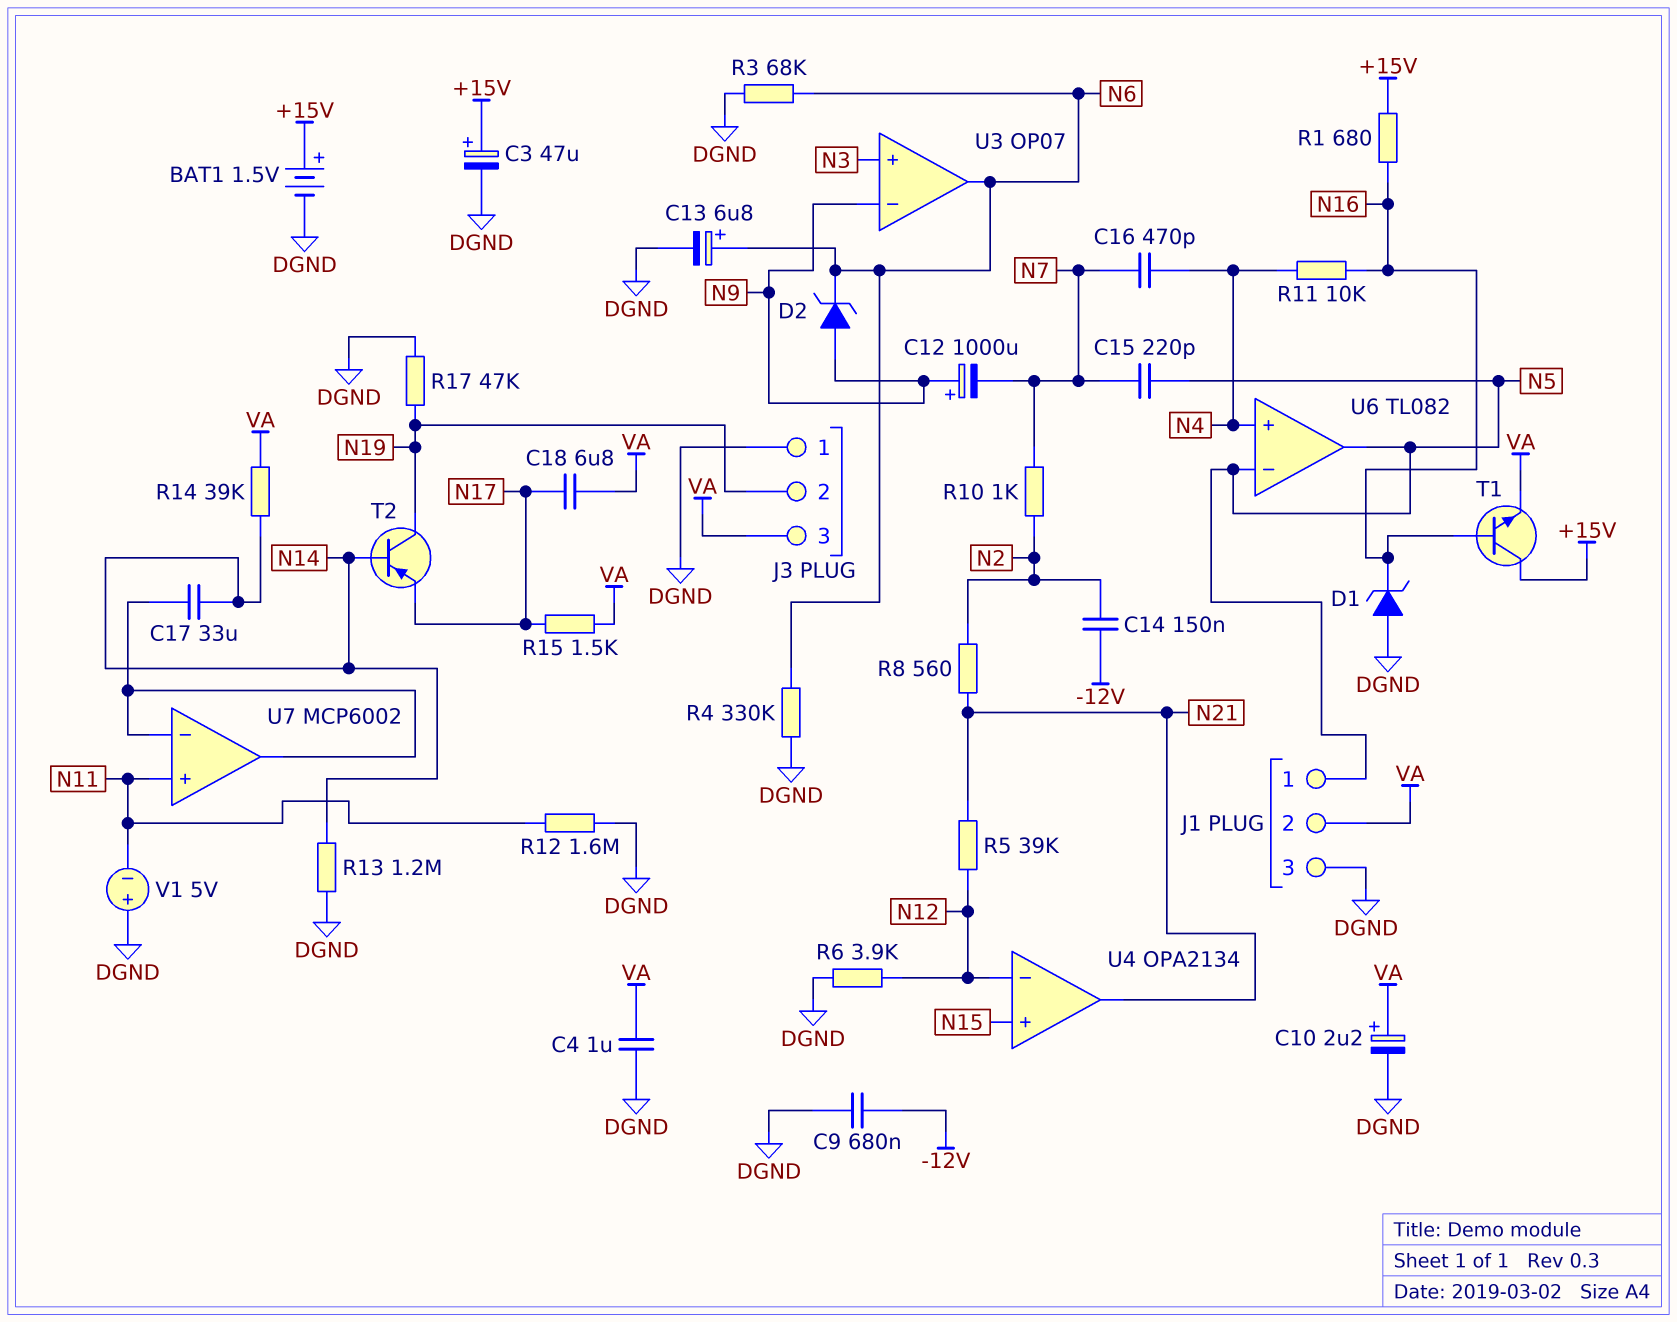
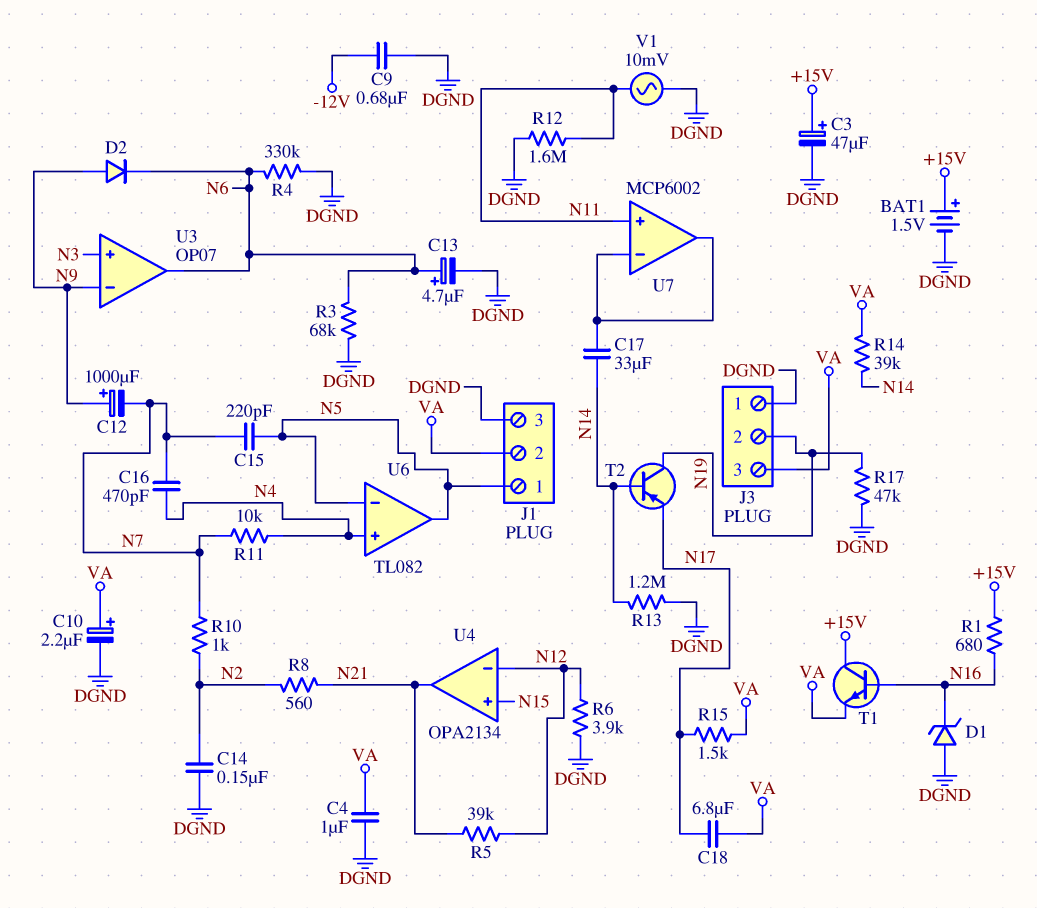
C13: 6.8uF (plus N6, minus DGND) -> 4.7uF (plus N6, minus DGND)
C14: 150nF (-12V, N2) -> 150nF (DGND, N2)
D2: zener (A N9, K N6) -> diode (A N9, K N6)
R11: 10k (N4, N16) -> 10k (N4, N7)
V1: 5V (plus DGND, minus N11) -> AC 10mV (DGND, N11)

